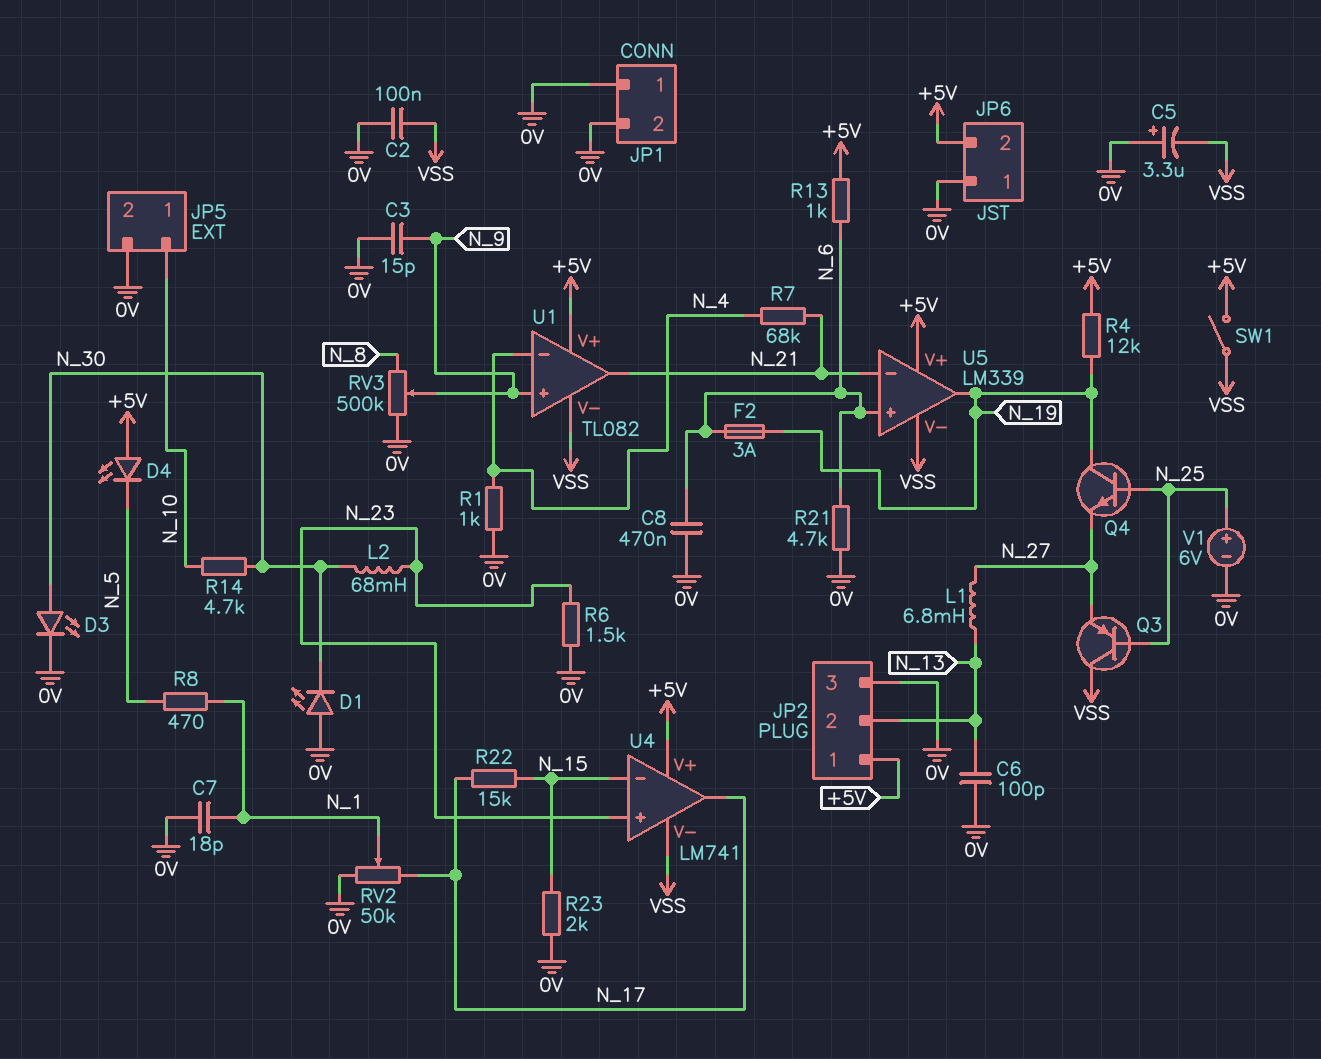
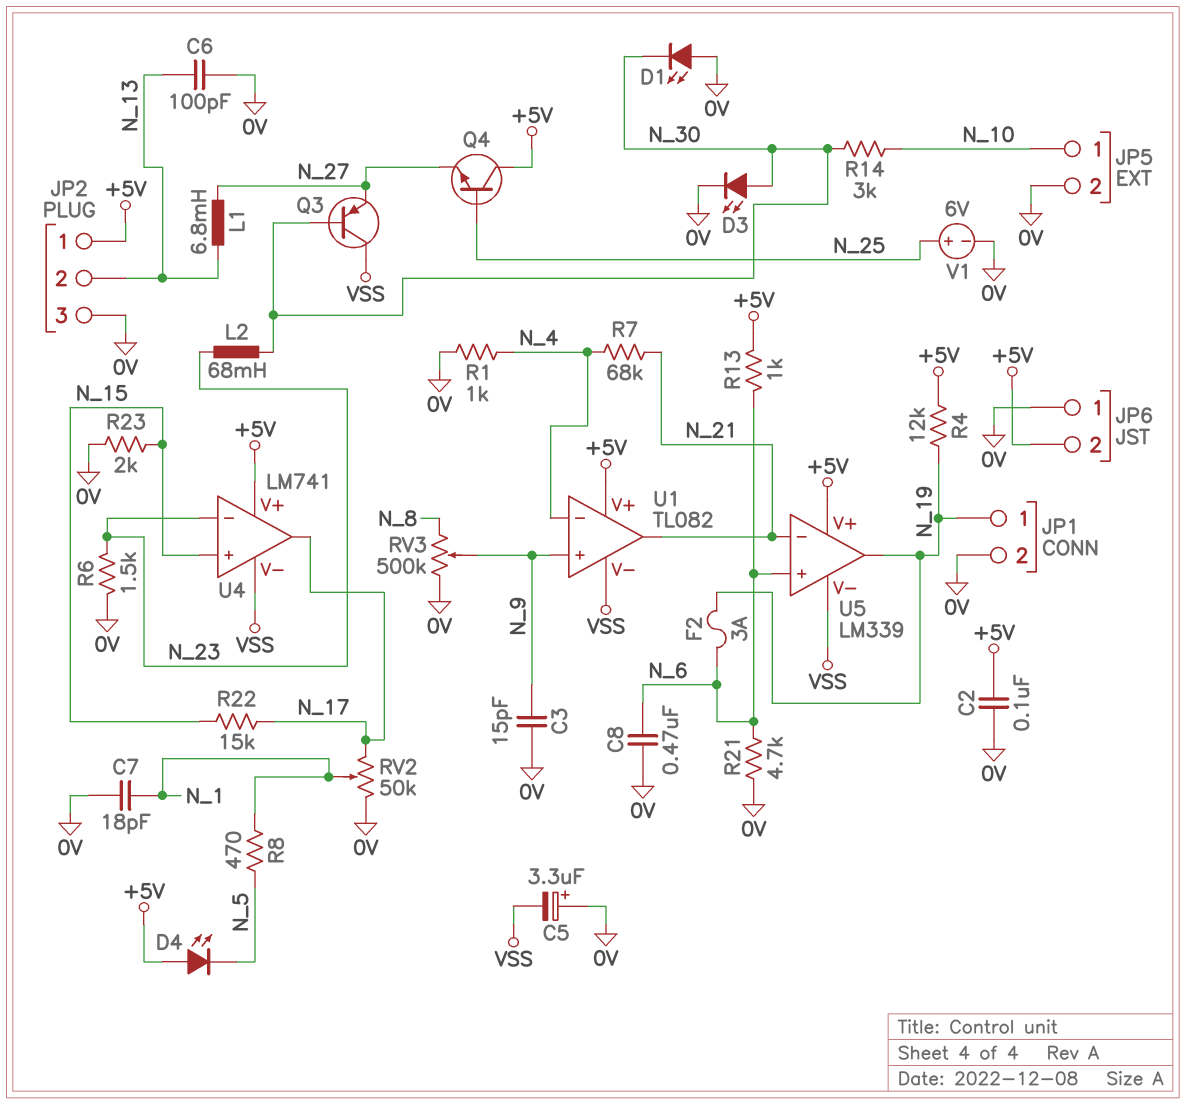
C2: 100nF (0V, VSS) -> 100nF (+5V, 0V)
JP1 pin 1: 0V -> N_19
Q3: PNP (B N_25, C VSS, E N_27) -> PNP (B N_30, C VSS, E N_27)
Q4: NPN (B N_25, C N_19, E N_27) -> NPN (B N_25, C +5V, E N_27)
R14: 4.7k (N_10, N_30) -> 3k (N_10, N_30)
SW1: switch (+5V, VSS) -> none
U4 pin in+: N_23 -> N_15
U4 pin in-: N_15 -> N_23

